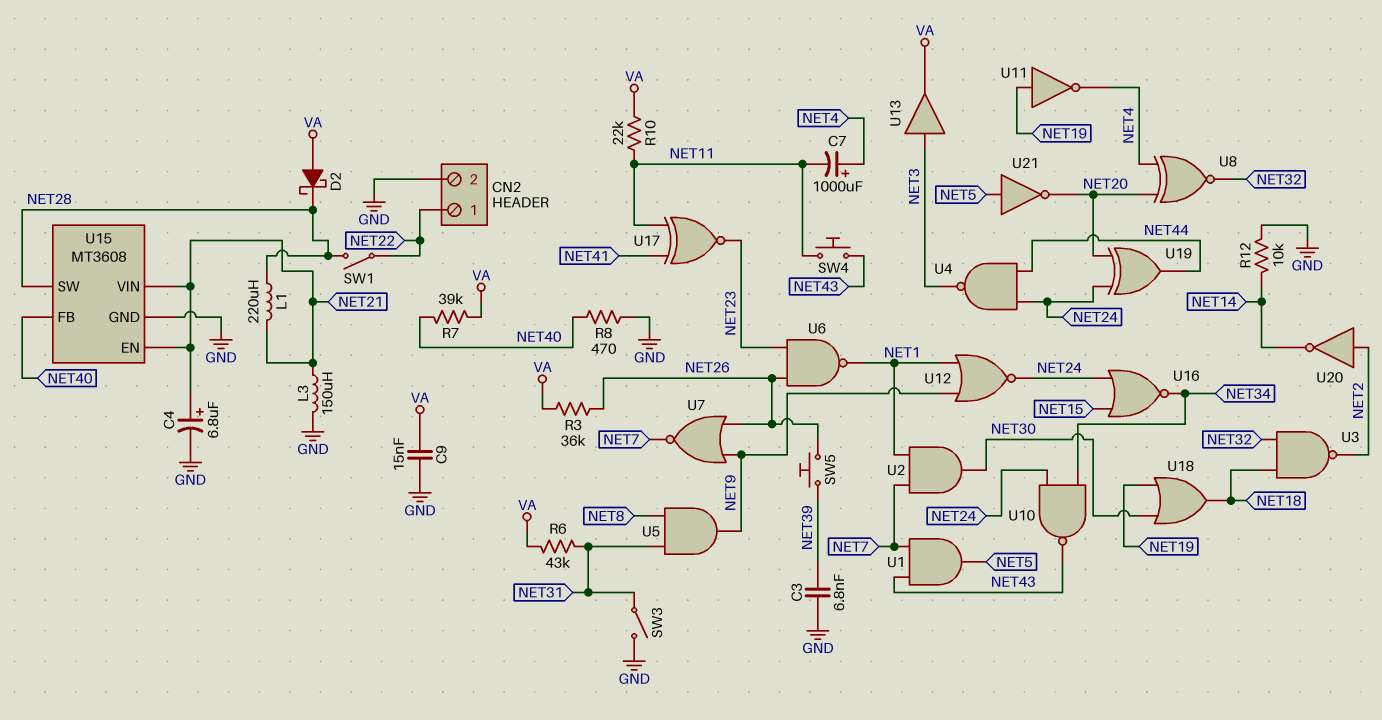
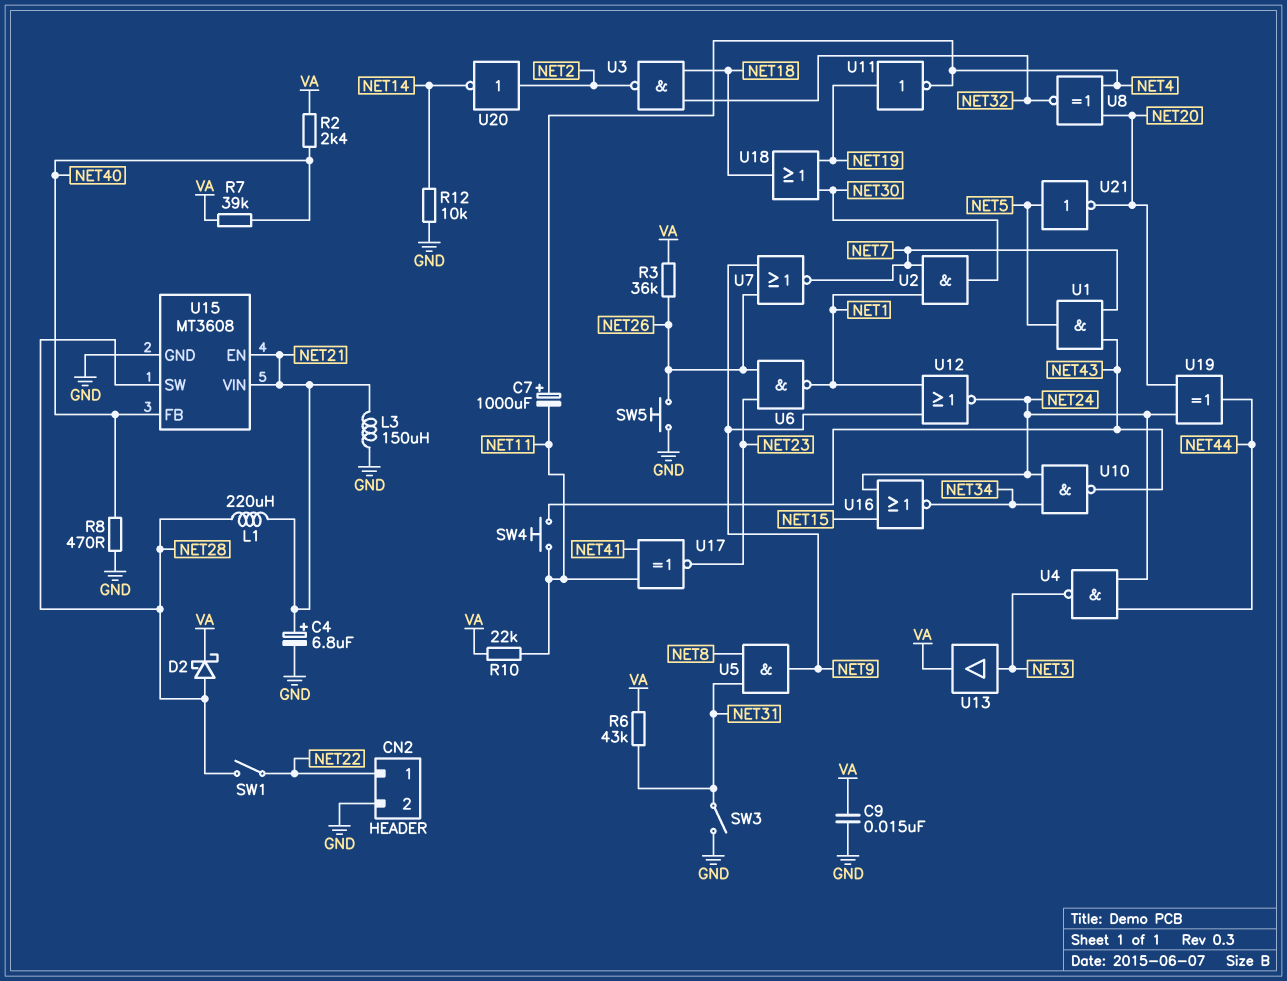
C3: 6.8nF (GND, NET39) -> none
D2: schottky (A VA, K NET28) -> schottky (A NET28, K VA)
R2: none -> 2.4k (NET40, VA)
SW5: button (NET26, NET39) -> button (GND, NET26)

